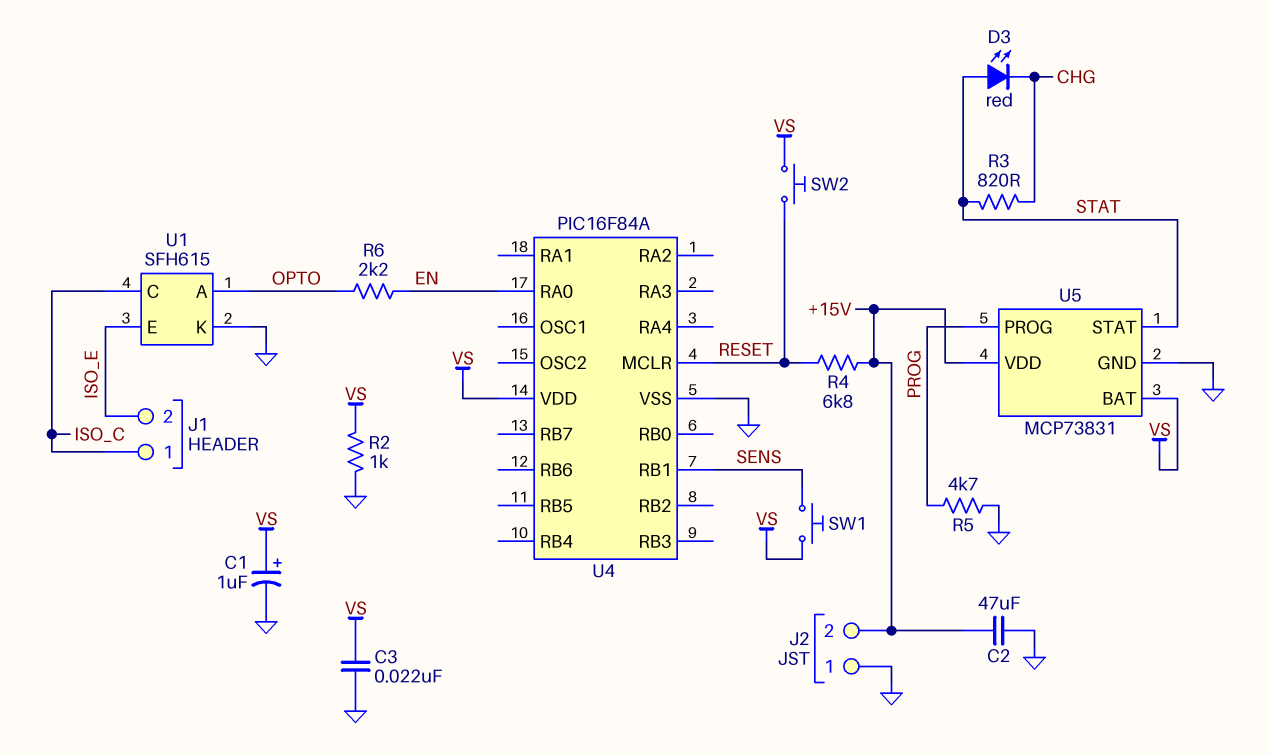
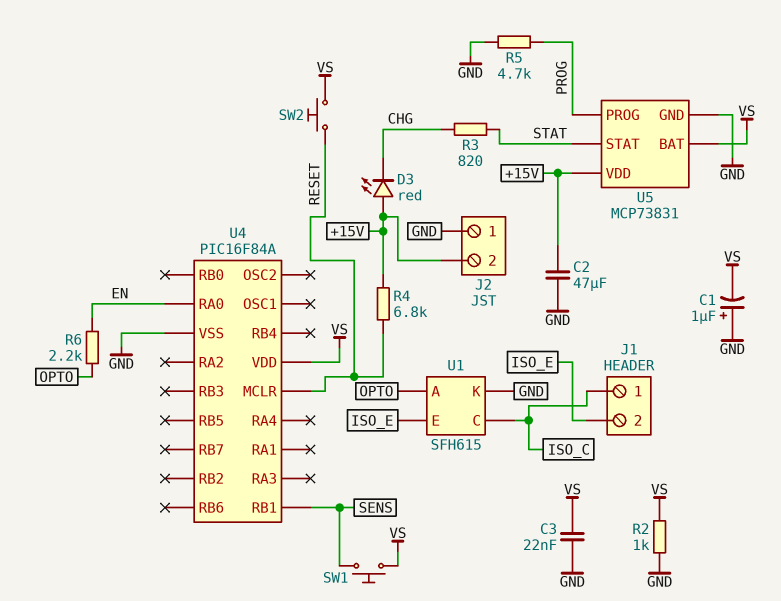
C1: 1uF (plus VS, minus GND) -> 1uF (plus GND, minus VS)
D3: LED red (A STAT, K CHG) -> LED red (A +15V, K CHG)

